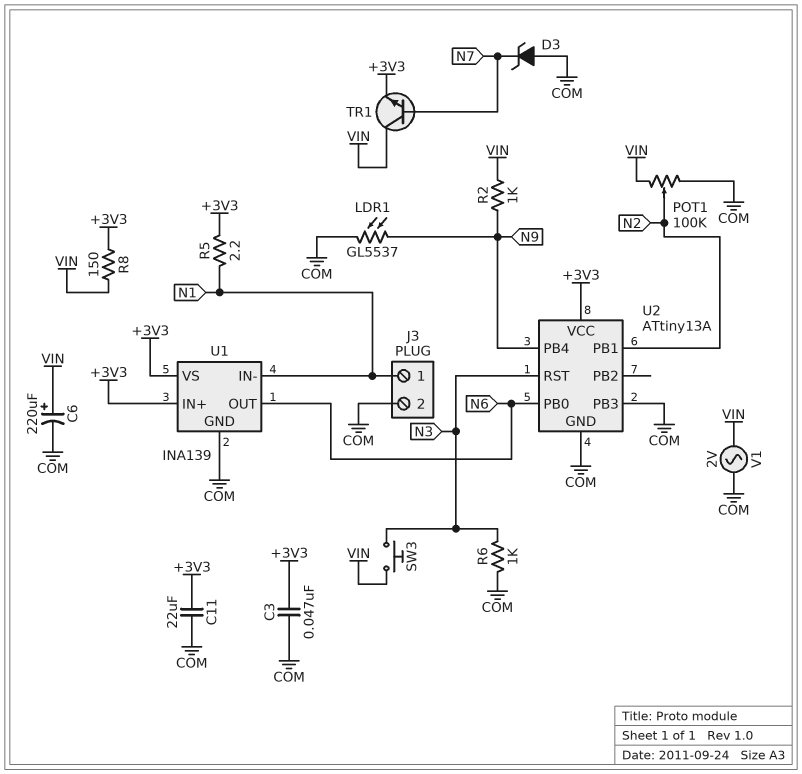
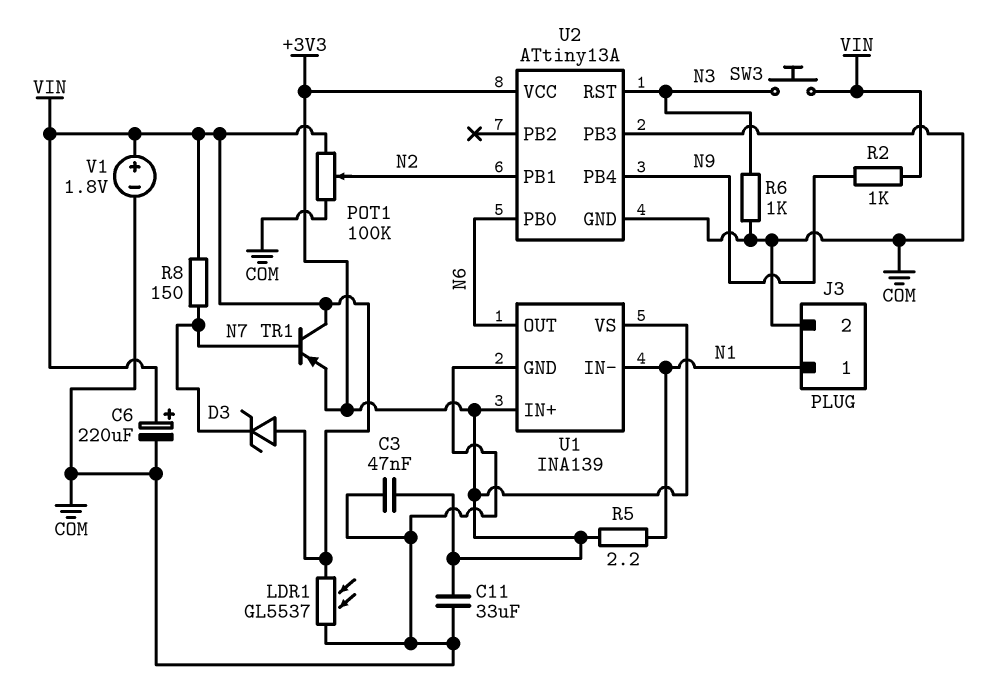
C11: 22uF (+3V3, COM) -> 33uF (+3V3, COM)
D3: zener (A COM, K N7) -> zener (A VIN, K N7)
LDR1: GL5537 (COM, N9) -> GL5537 (COM, VIN)
R8: 150 (+3V3, VIN) -> 150 (N7, VIN)
TR1: NPN (B N7, C VIN, E +3V3) -> PNP (B N7, C VIN, E +3V3)
V1: AC 2V (COM, VIN) -> 1.8V (plus VIN, minus COM)

